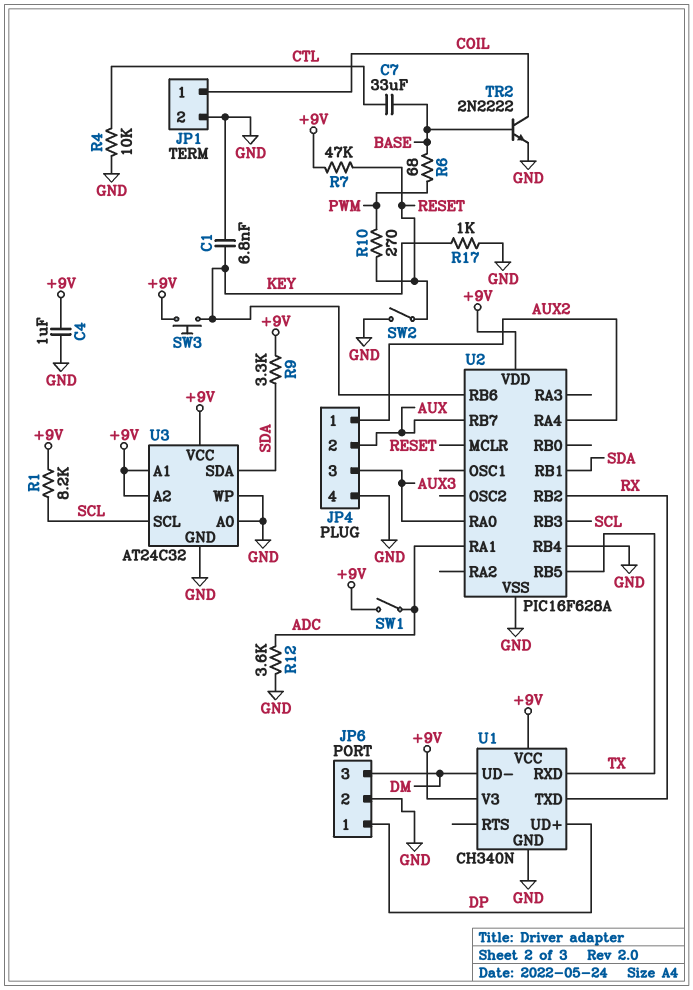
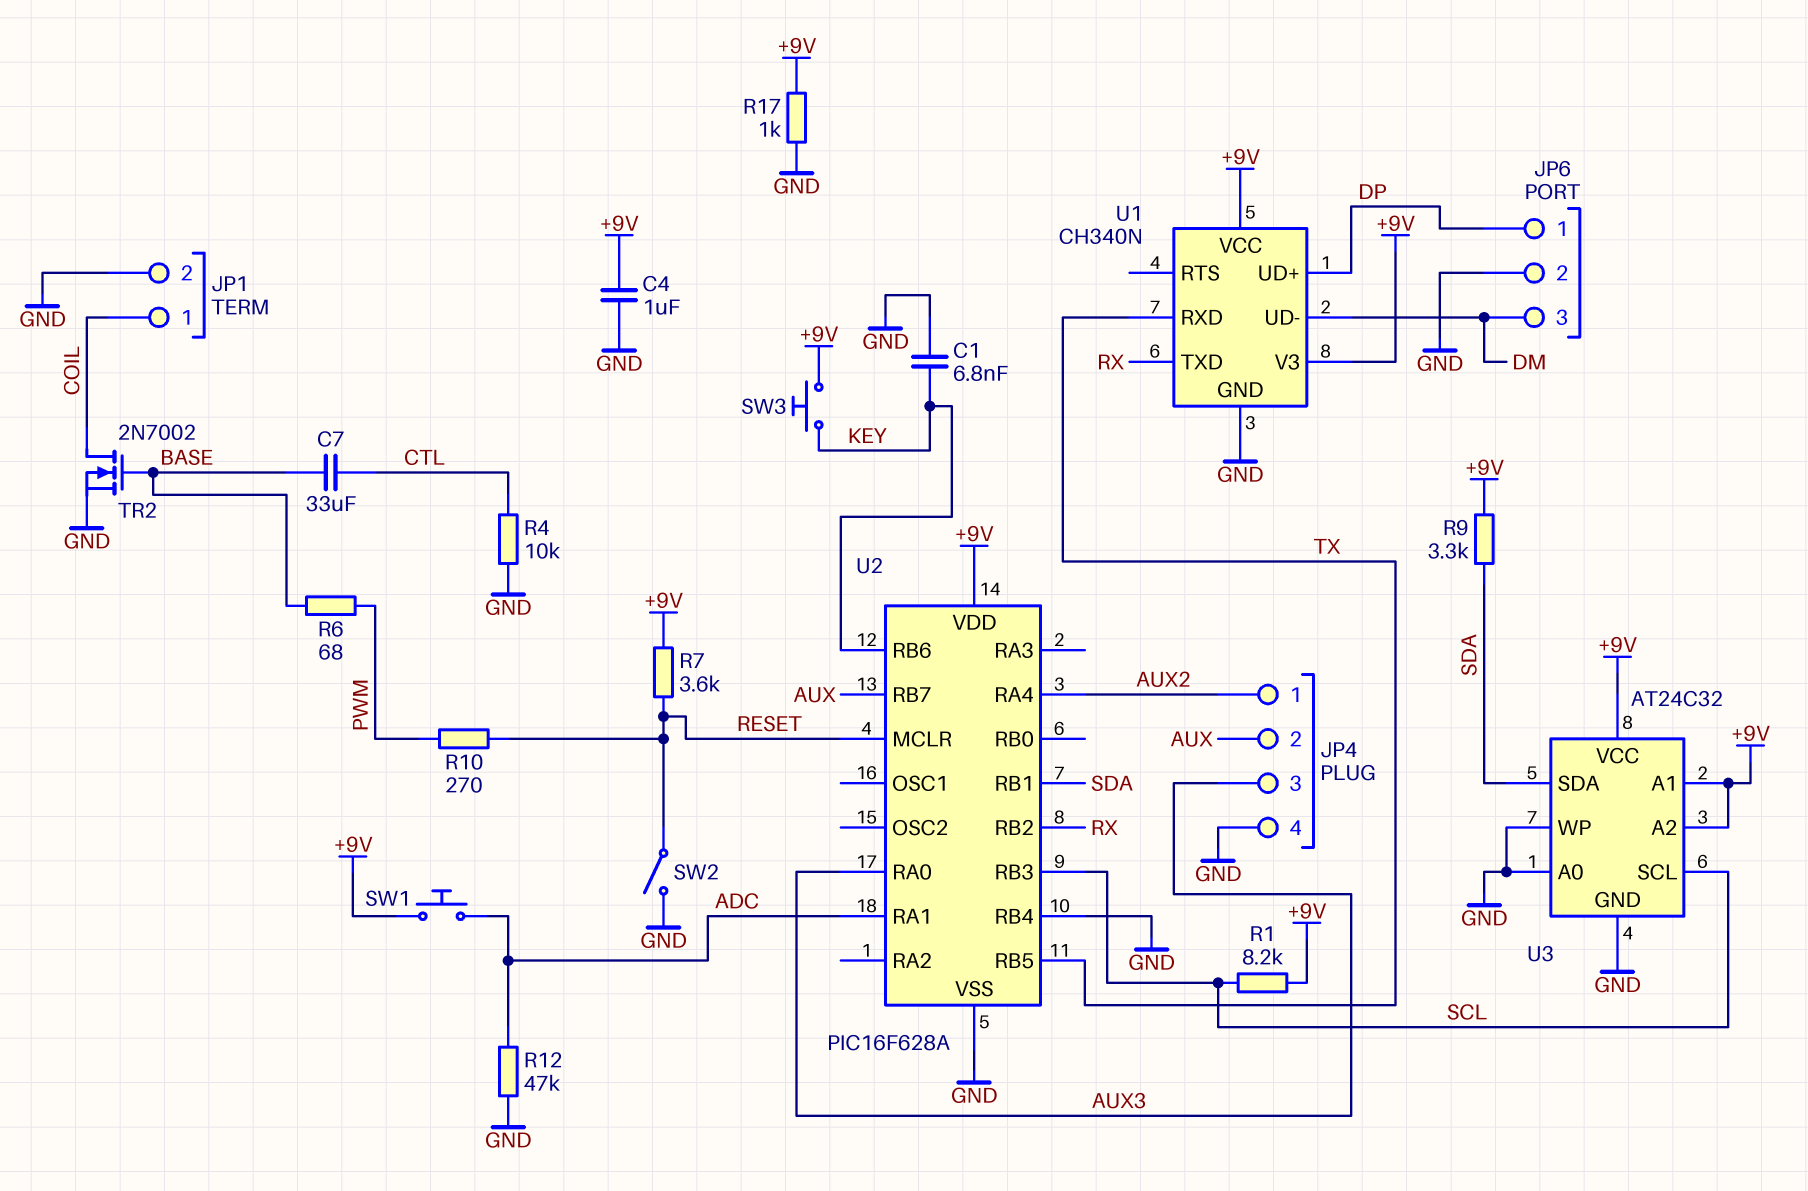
R7: 47k (+9V, RESET) -> 3.6k (+9V, RESET)
R12: 3.6k (ADC, GND) -> 47k (ADC, GND)
R17: 1k (GND, KEY) -> 1k (+9V, GND)
SW1: switch (+9V, ADC) -> button (+9V, ADC)
TR2: NPN 2N2222 (B BASE, C COIL, E GND) -> NMOS 2N7002 (G BASE, D COIL, S GND)

